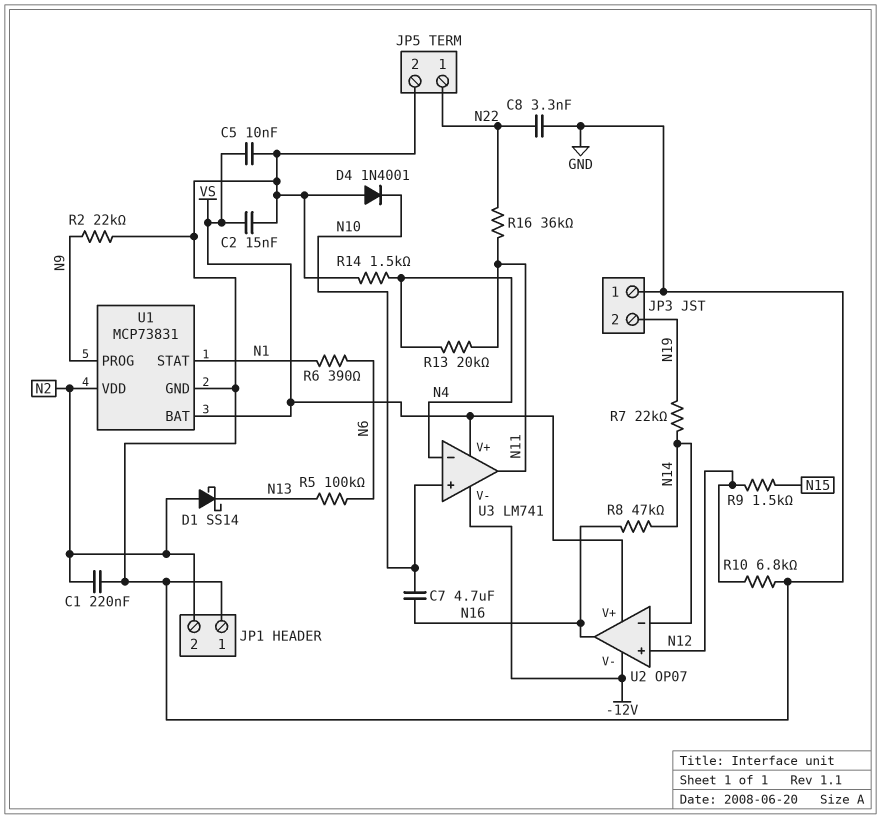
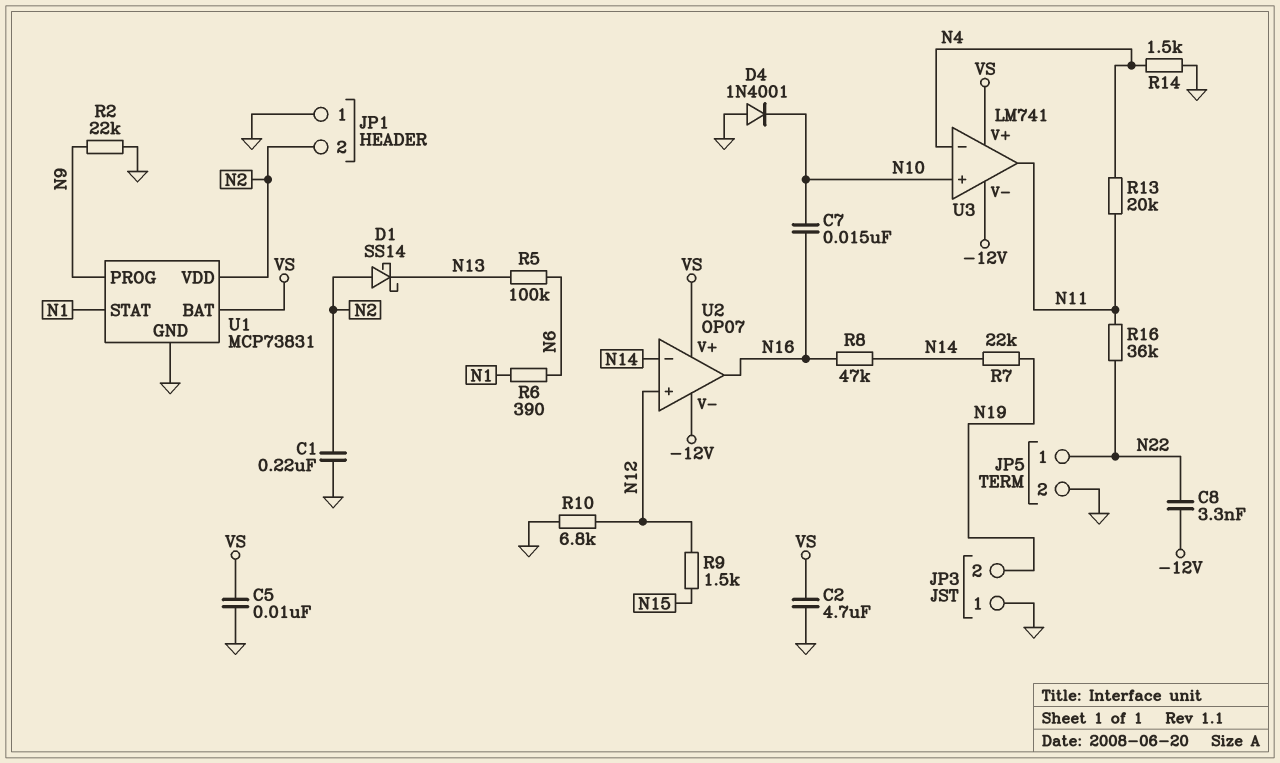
C2: 15nF (GND, VS) -> 4.7uF (GND, VS)
C7: 4.7uF (N10, N16) -> 15nF (N10, N16)
C8: 3.3nF (GND, N22) -> 3.3nF (-12V, N22)

